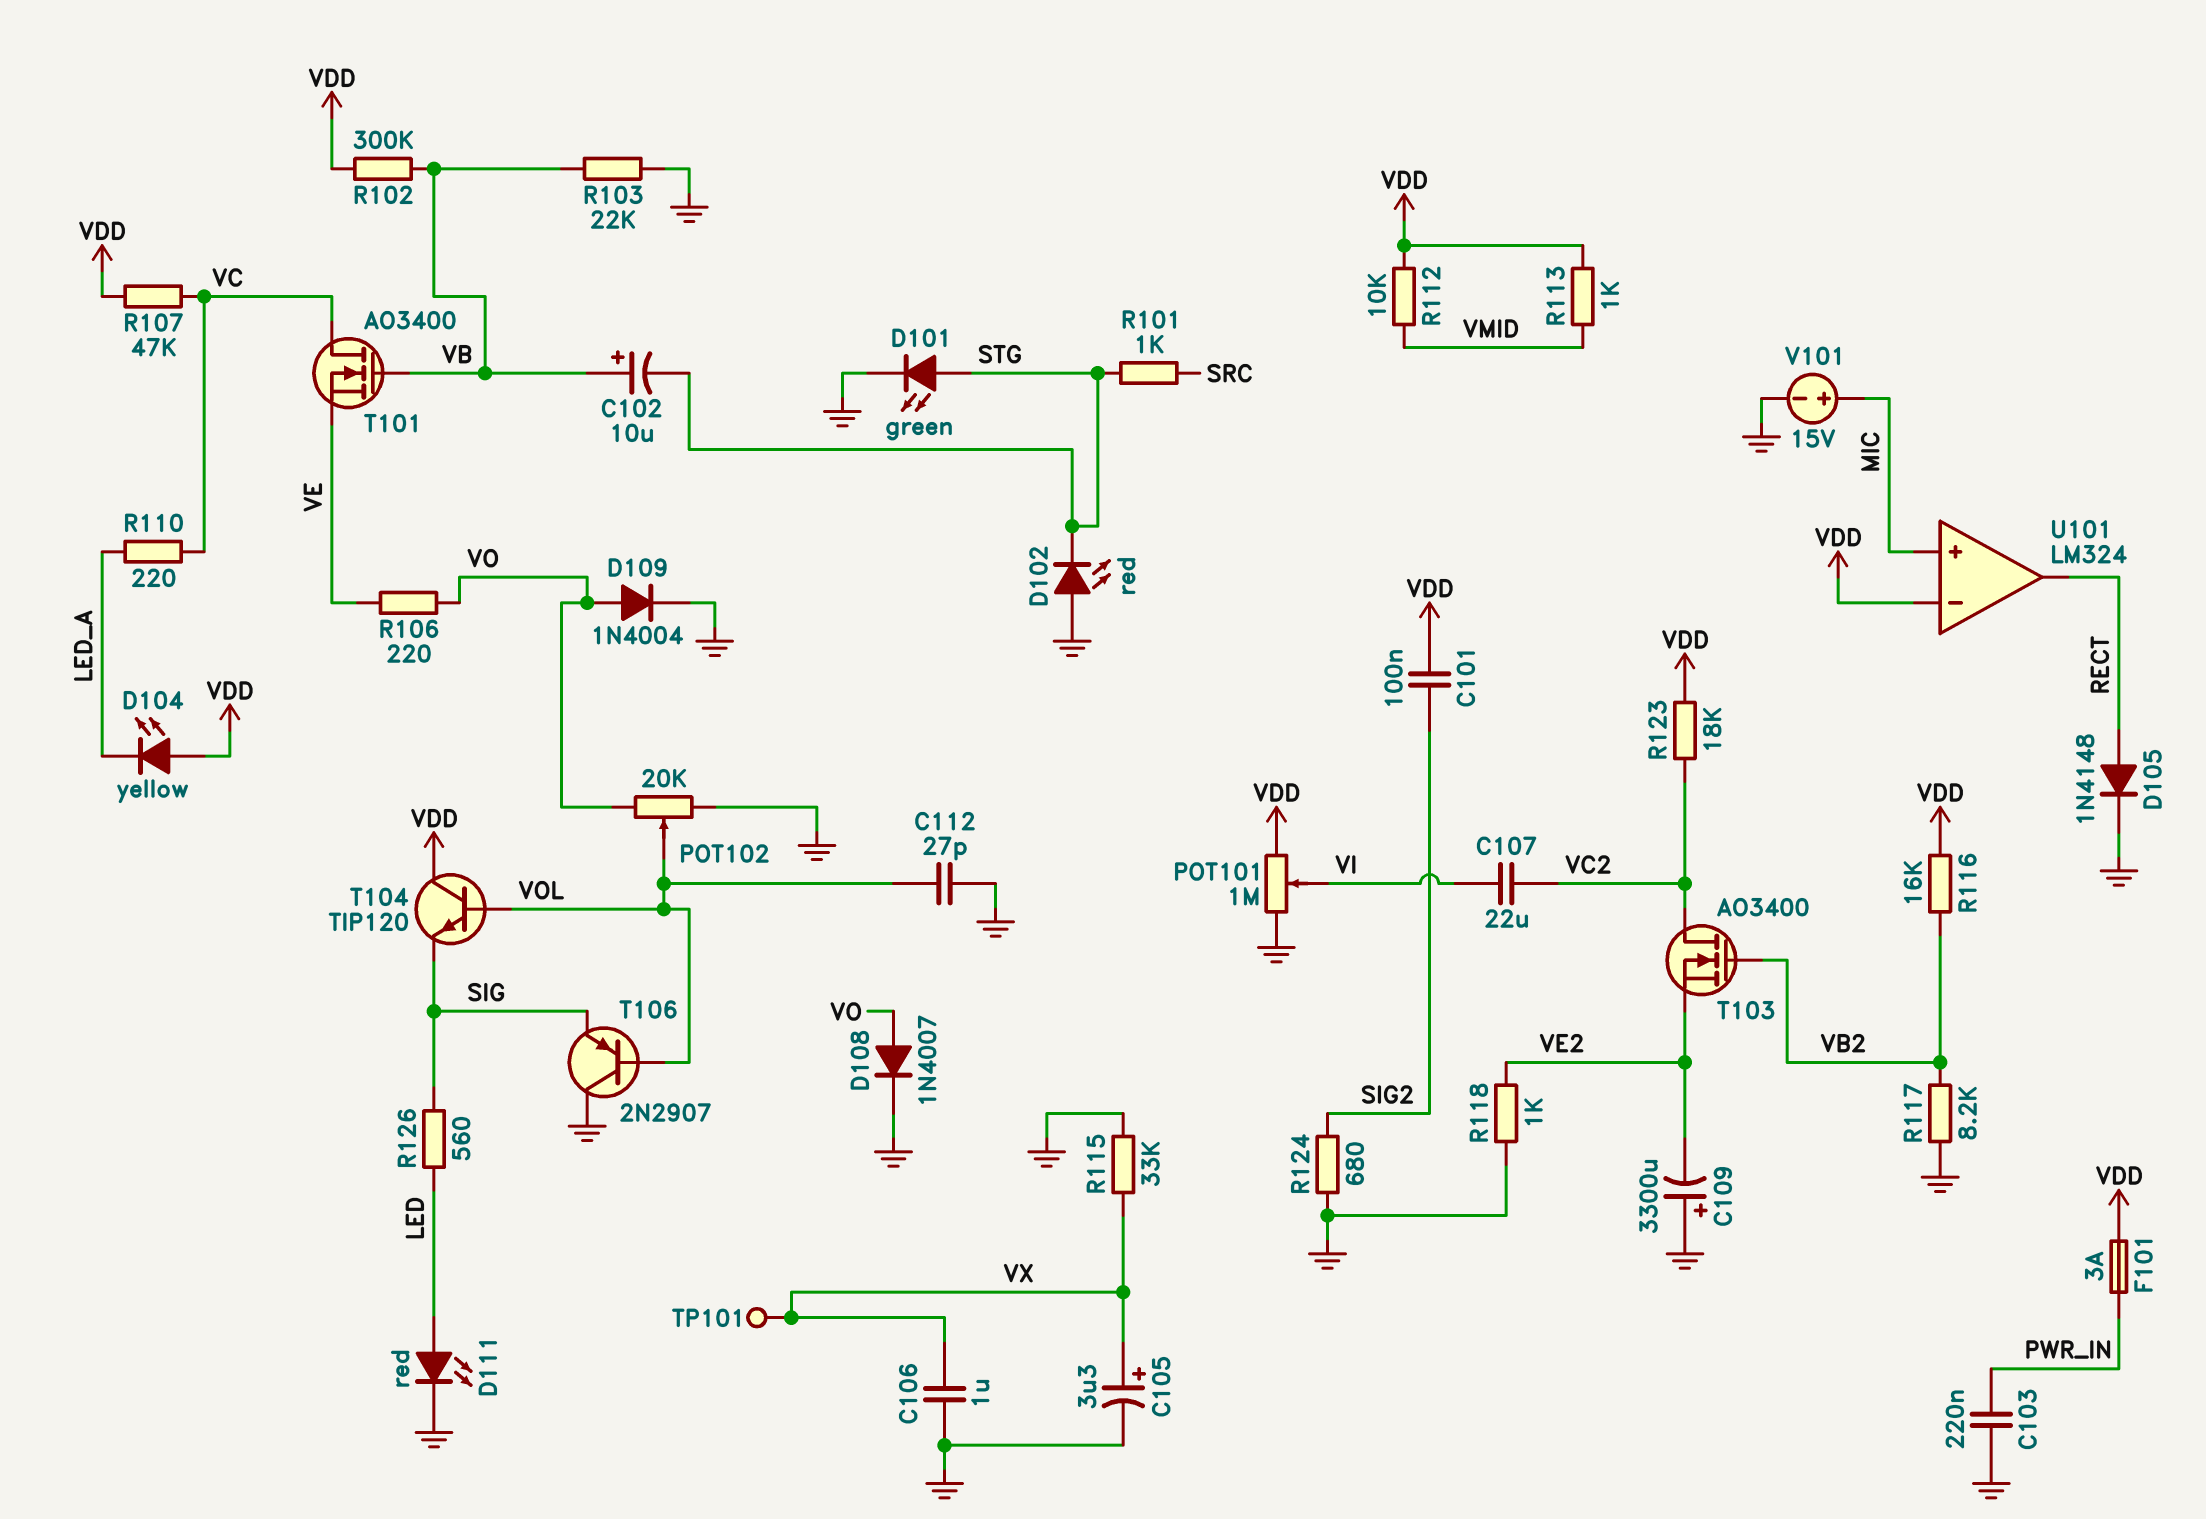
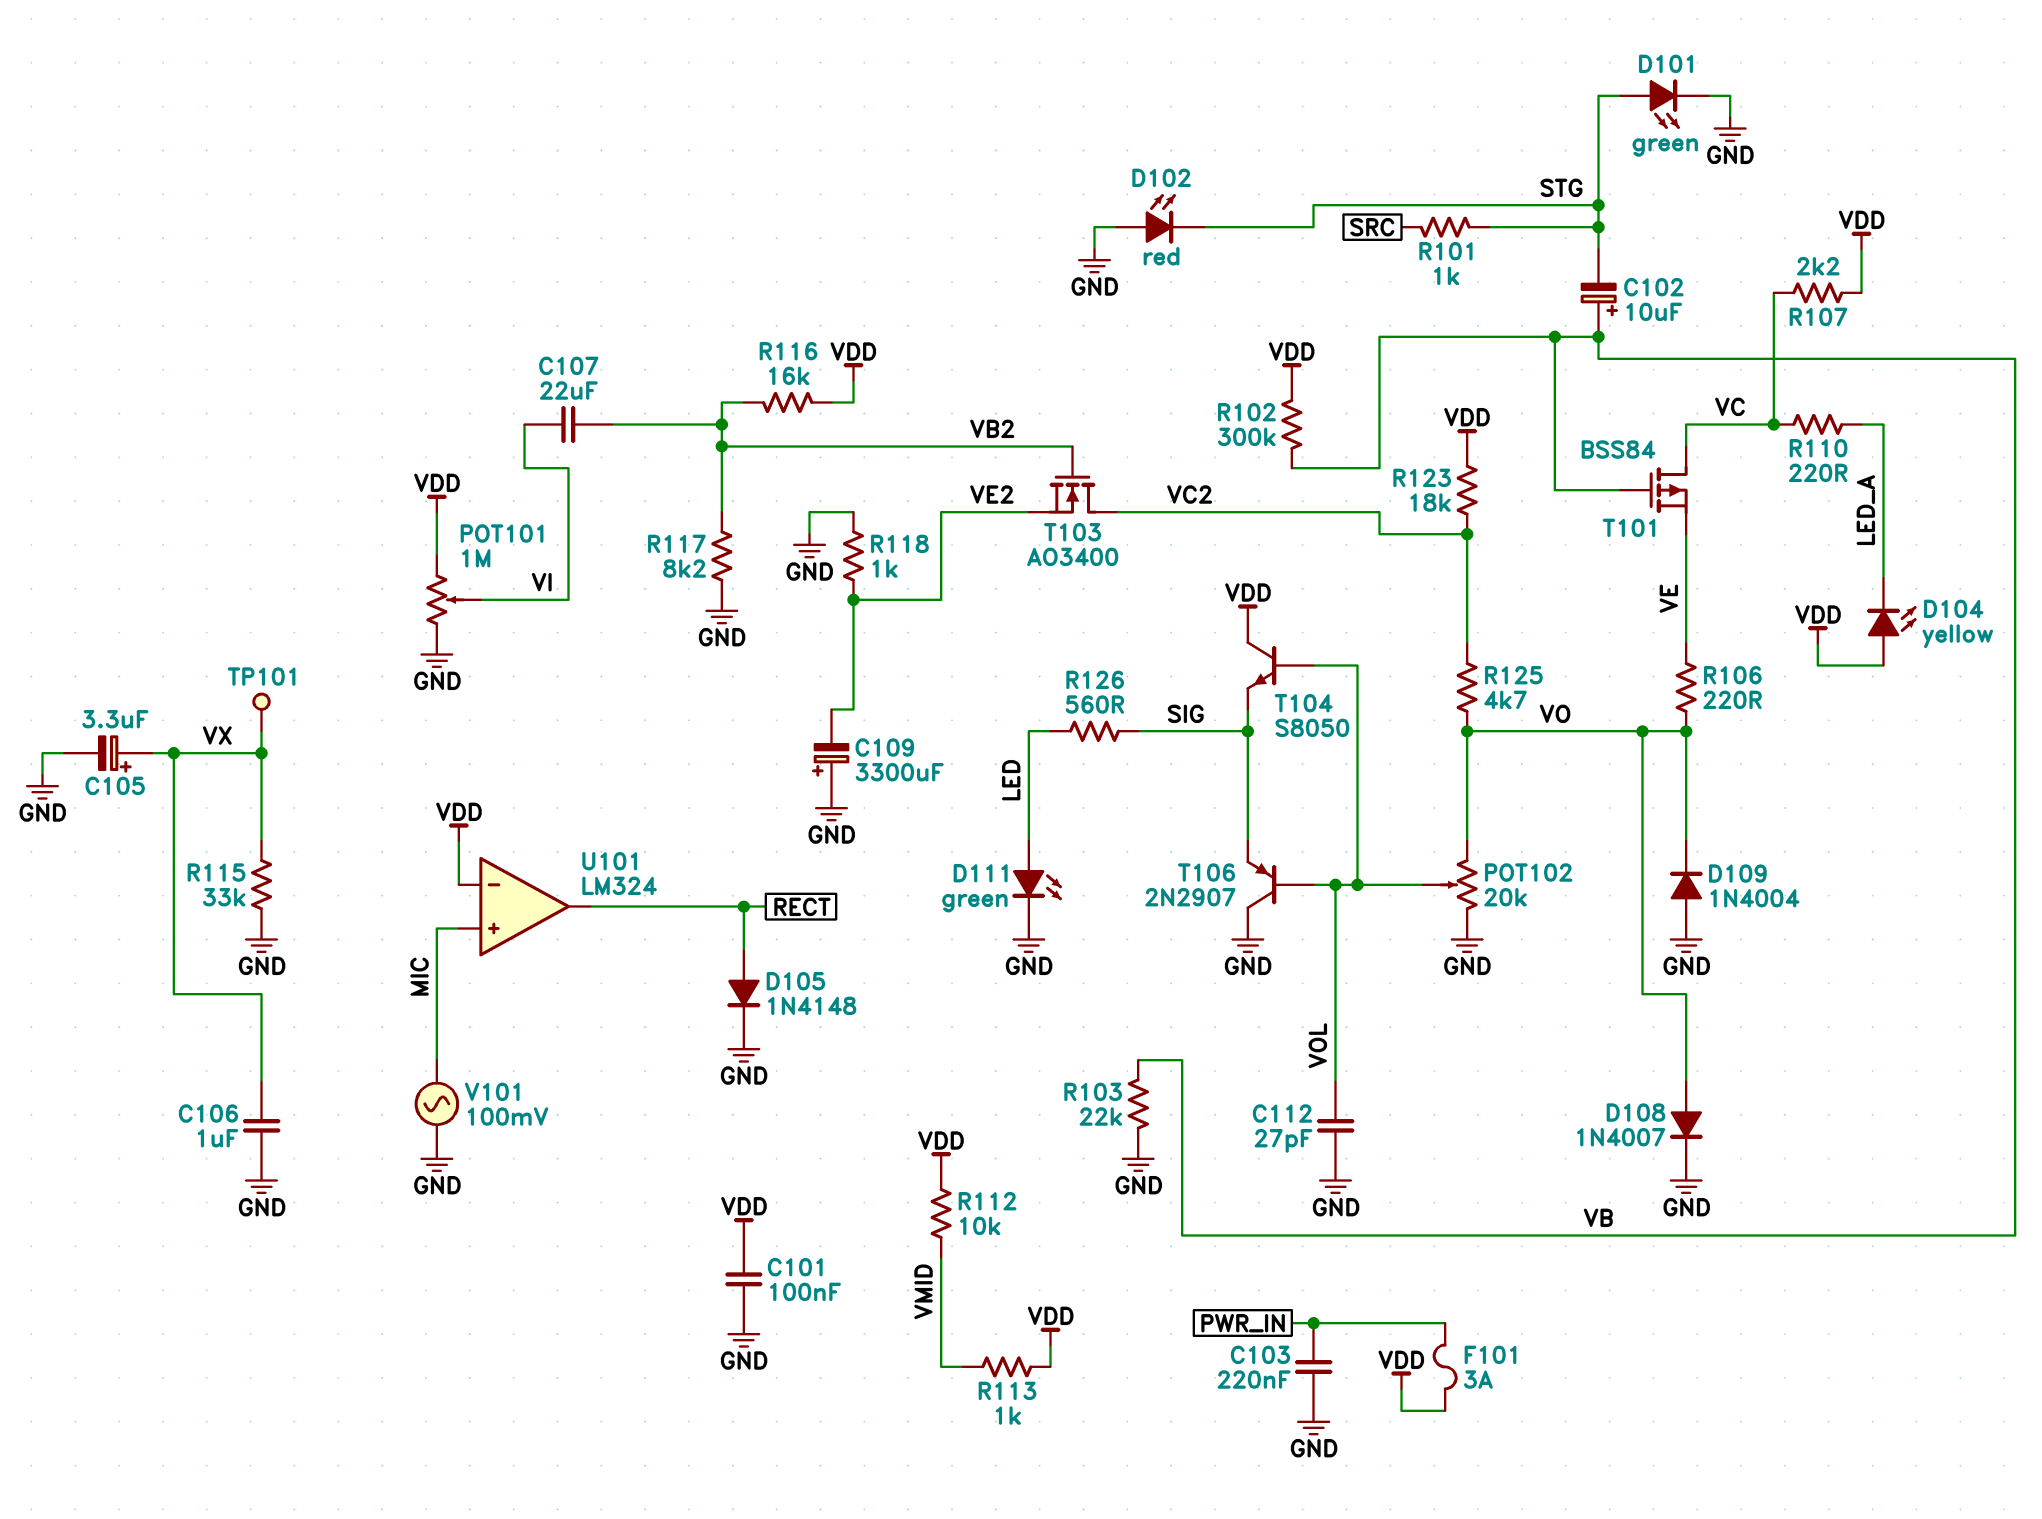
C101: 100nF (SIG2, VDD) -> 100nF (GND, VDD)
C107: 22uF (VC2, VI) -> 22uF (VB2, VI)
D109: diode 1N4004 (A VO, K GND) -> diode 1N4004 (A GND, K VO)
D111: LED red (A LED, K GND) -> LED green (A LED, K GND)
R107: 47k (VC, VDD) -> 2.2k (VC, VDD)
R124: 680 (GND, SIG2) -> none
R125: none -> 4.7k (VC2, VO)
T101: NMOS AO3400 (G VB, D VC, S VE) -> PMOS BSS84 (G VB, D VC, S VE)
T104: NPN TIP120 (B VOL, C VDD, E SIG) -> NPN S8050 (B VOL, C VDD, E SIG)
V101: 15V (plus MIC, minus GND) -> AC 100mV (GND, MIC)

